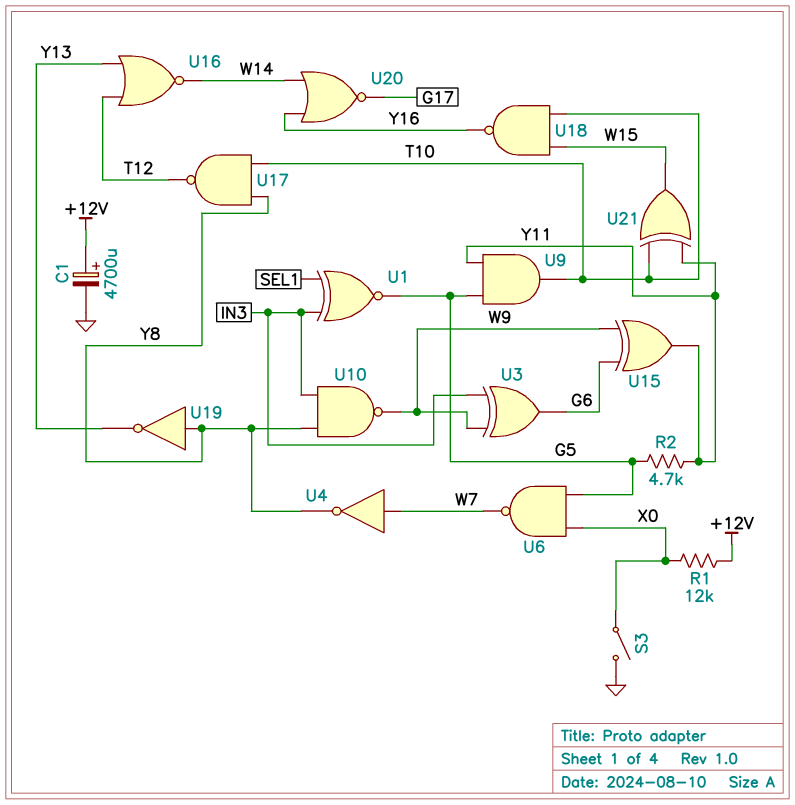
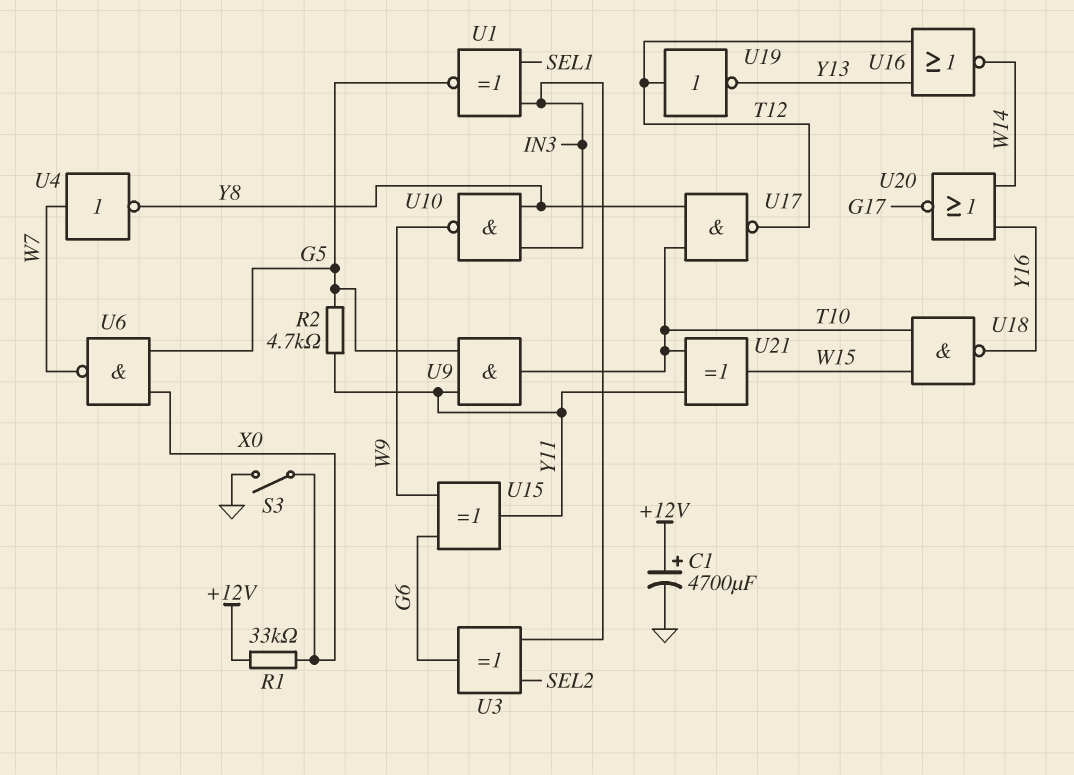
R1: 12k (+12V, X0) -> 33k (+12V, X0)
U3: XOR (in IN3, in W9, out G6) -> XOR (in IN3, in SEL2, out G6)
U19: NOT (in Y8, out Y13) -> NOT (in T12, out Y13)

